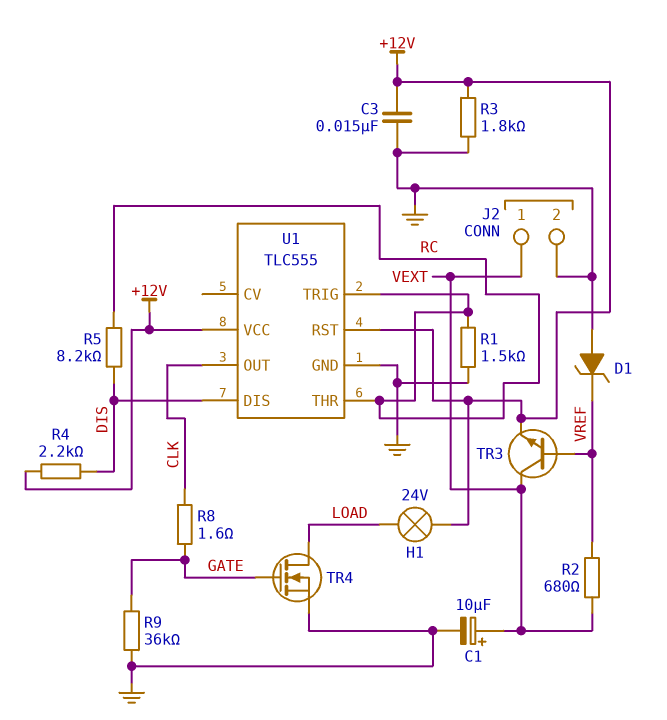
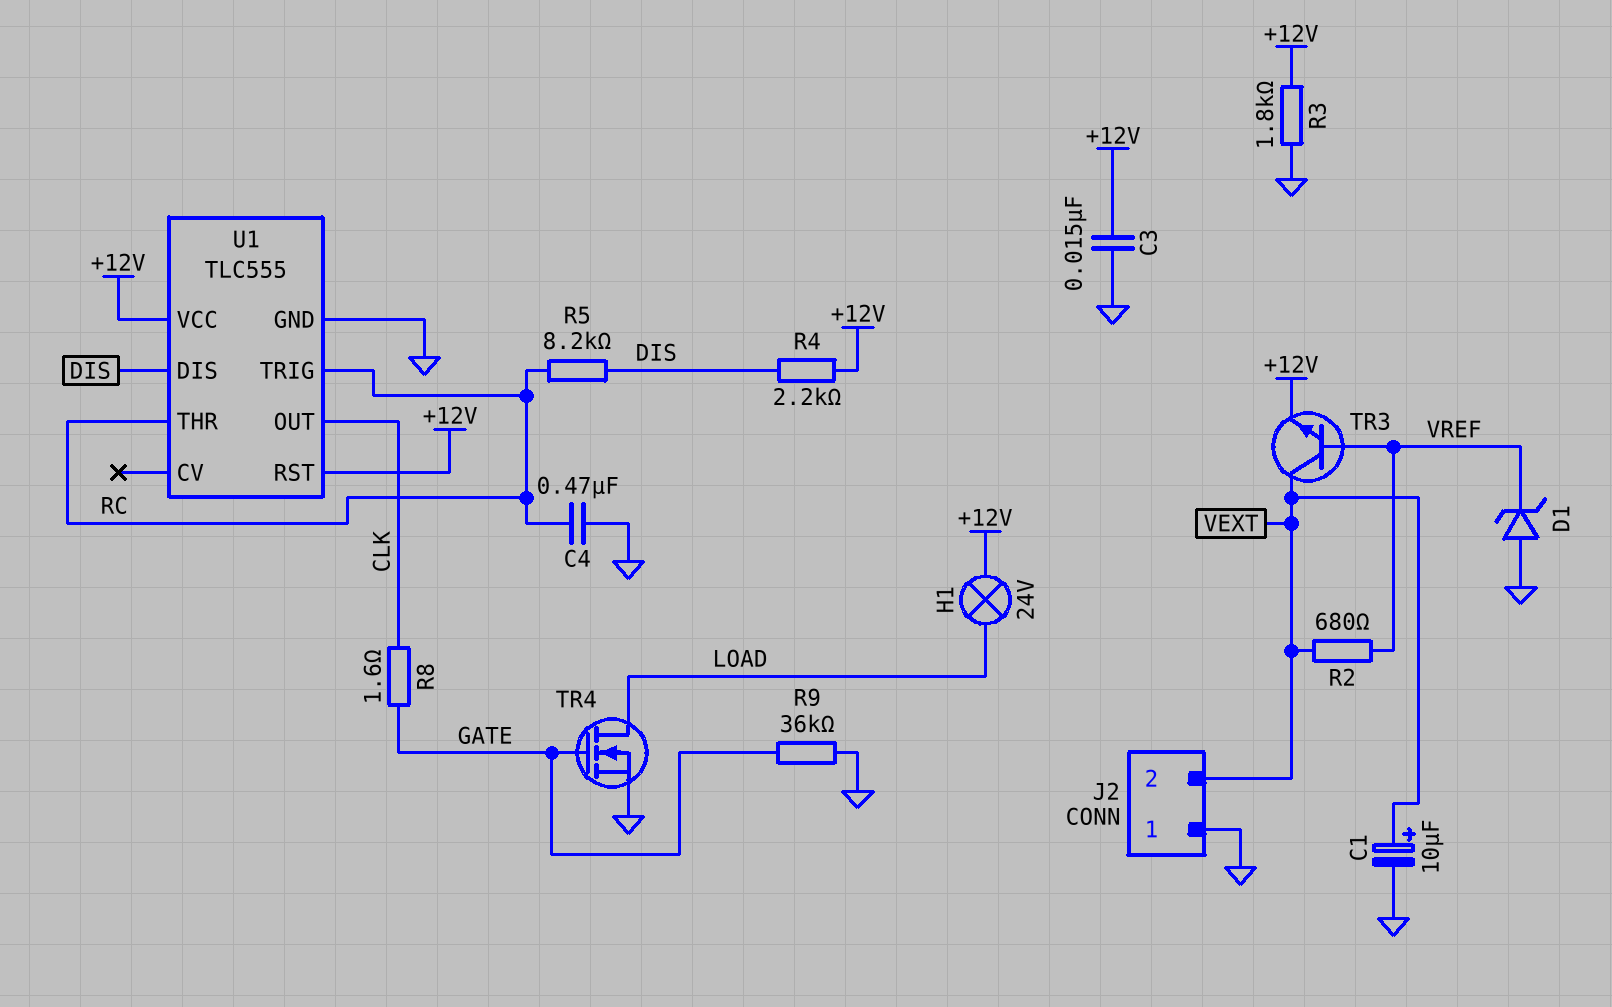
C4: none -> 470nF (GND, RC)
J2 pin 1: VEXT -> GND
J2 pin 2: GND -> VEXT
R1: 1.5k (GND, RC) -> none

